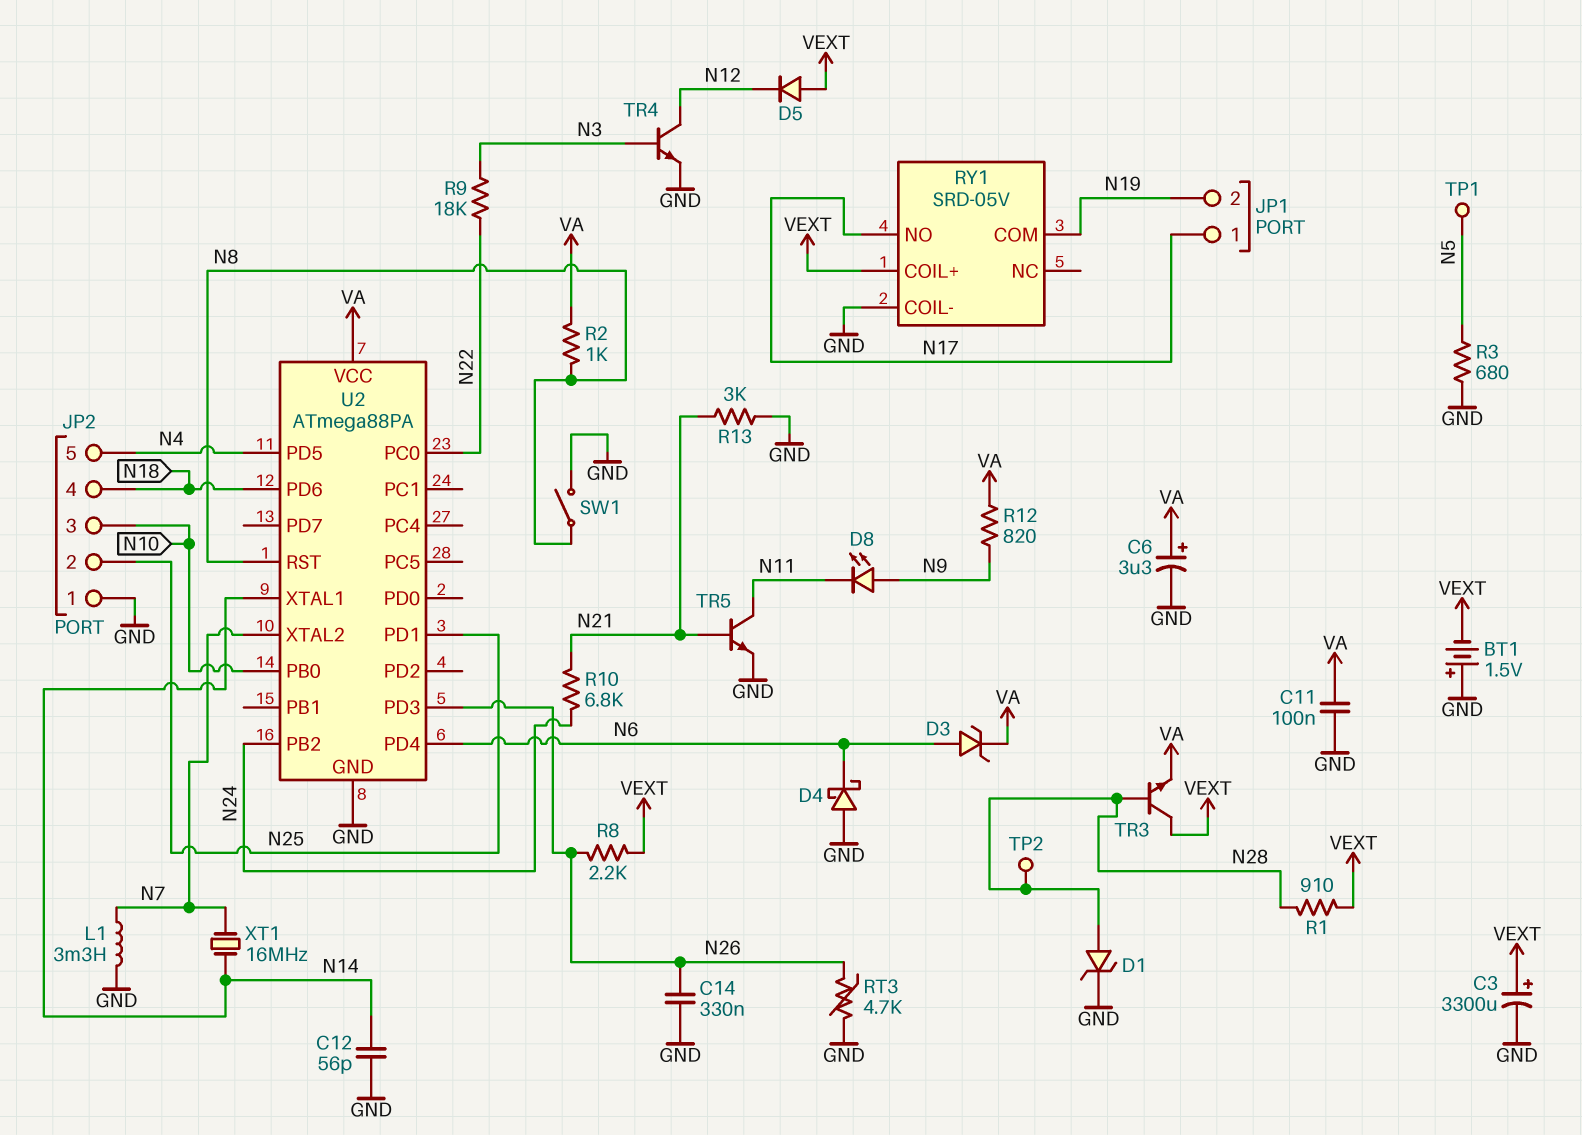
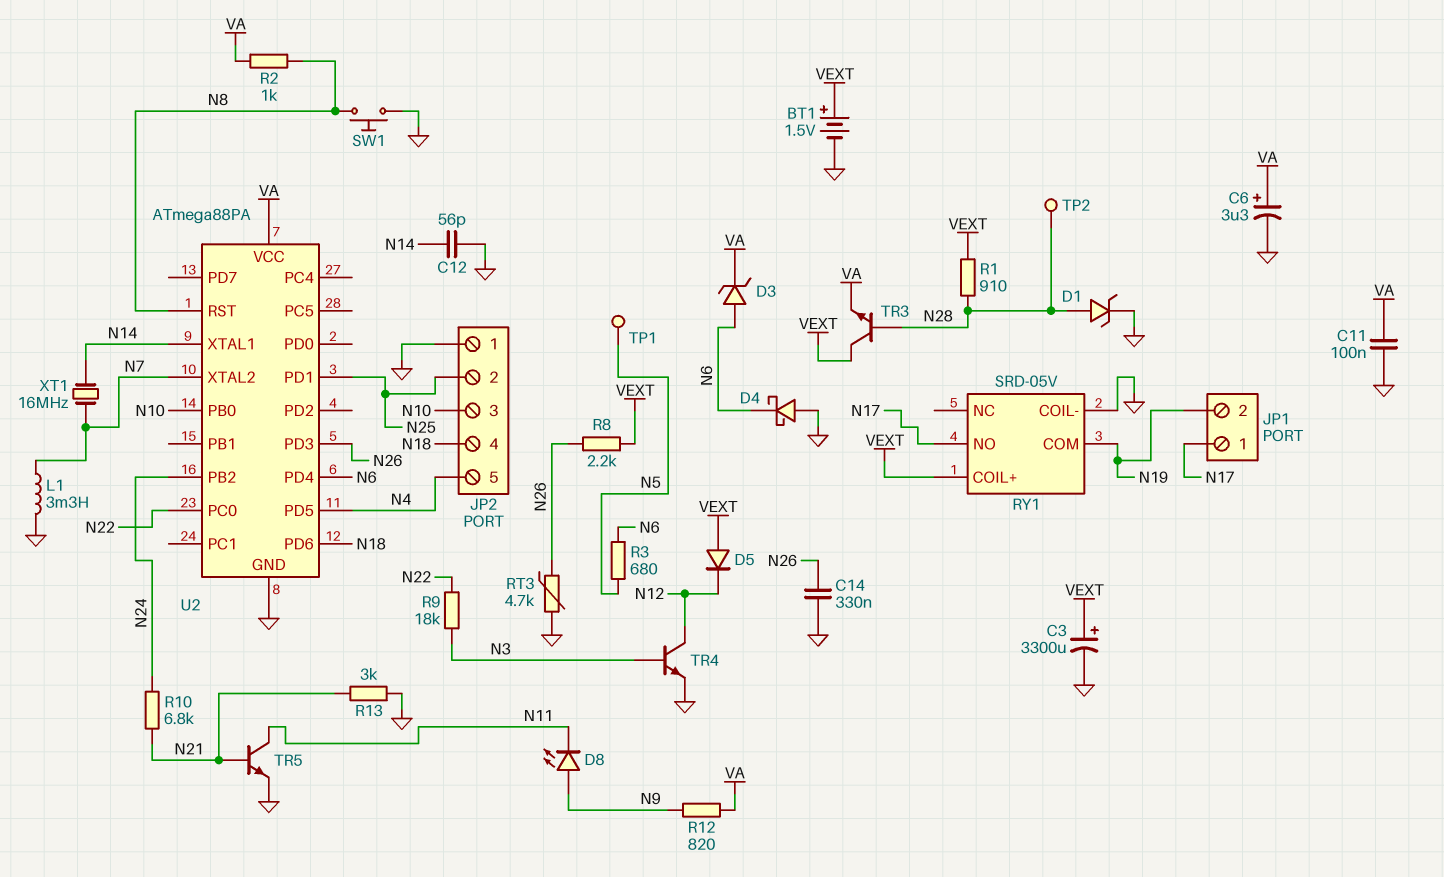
BT1: 1.5V (plus GND, minus VEXT) -> 1.5V (plus VEXT, minus GND)
R3: 680 (GND, N5) -> 680 (N5, N6)
SW1: switch (GND, N8) -> button (GND, N8)

